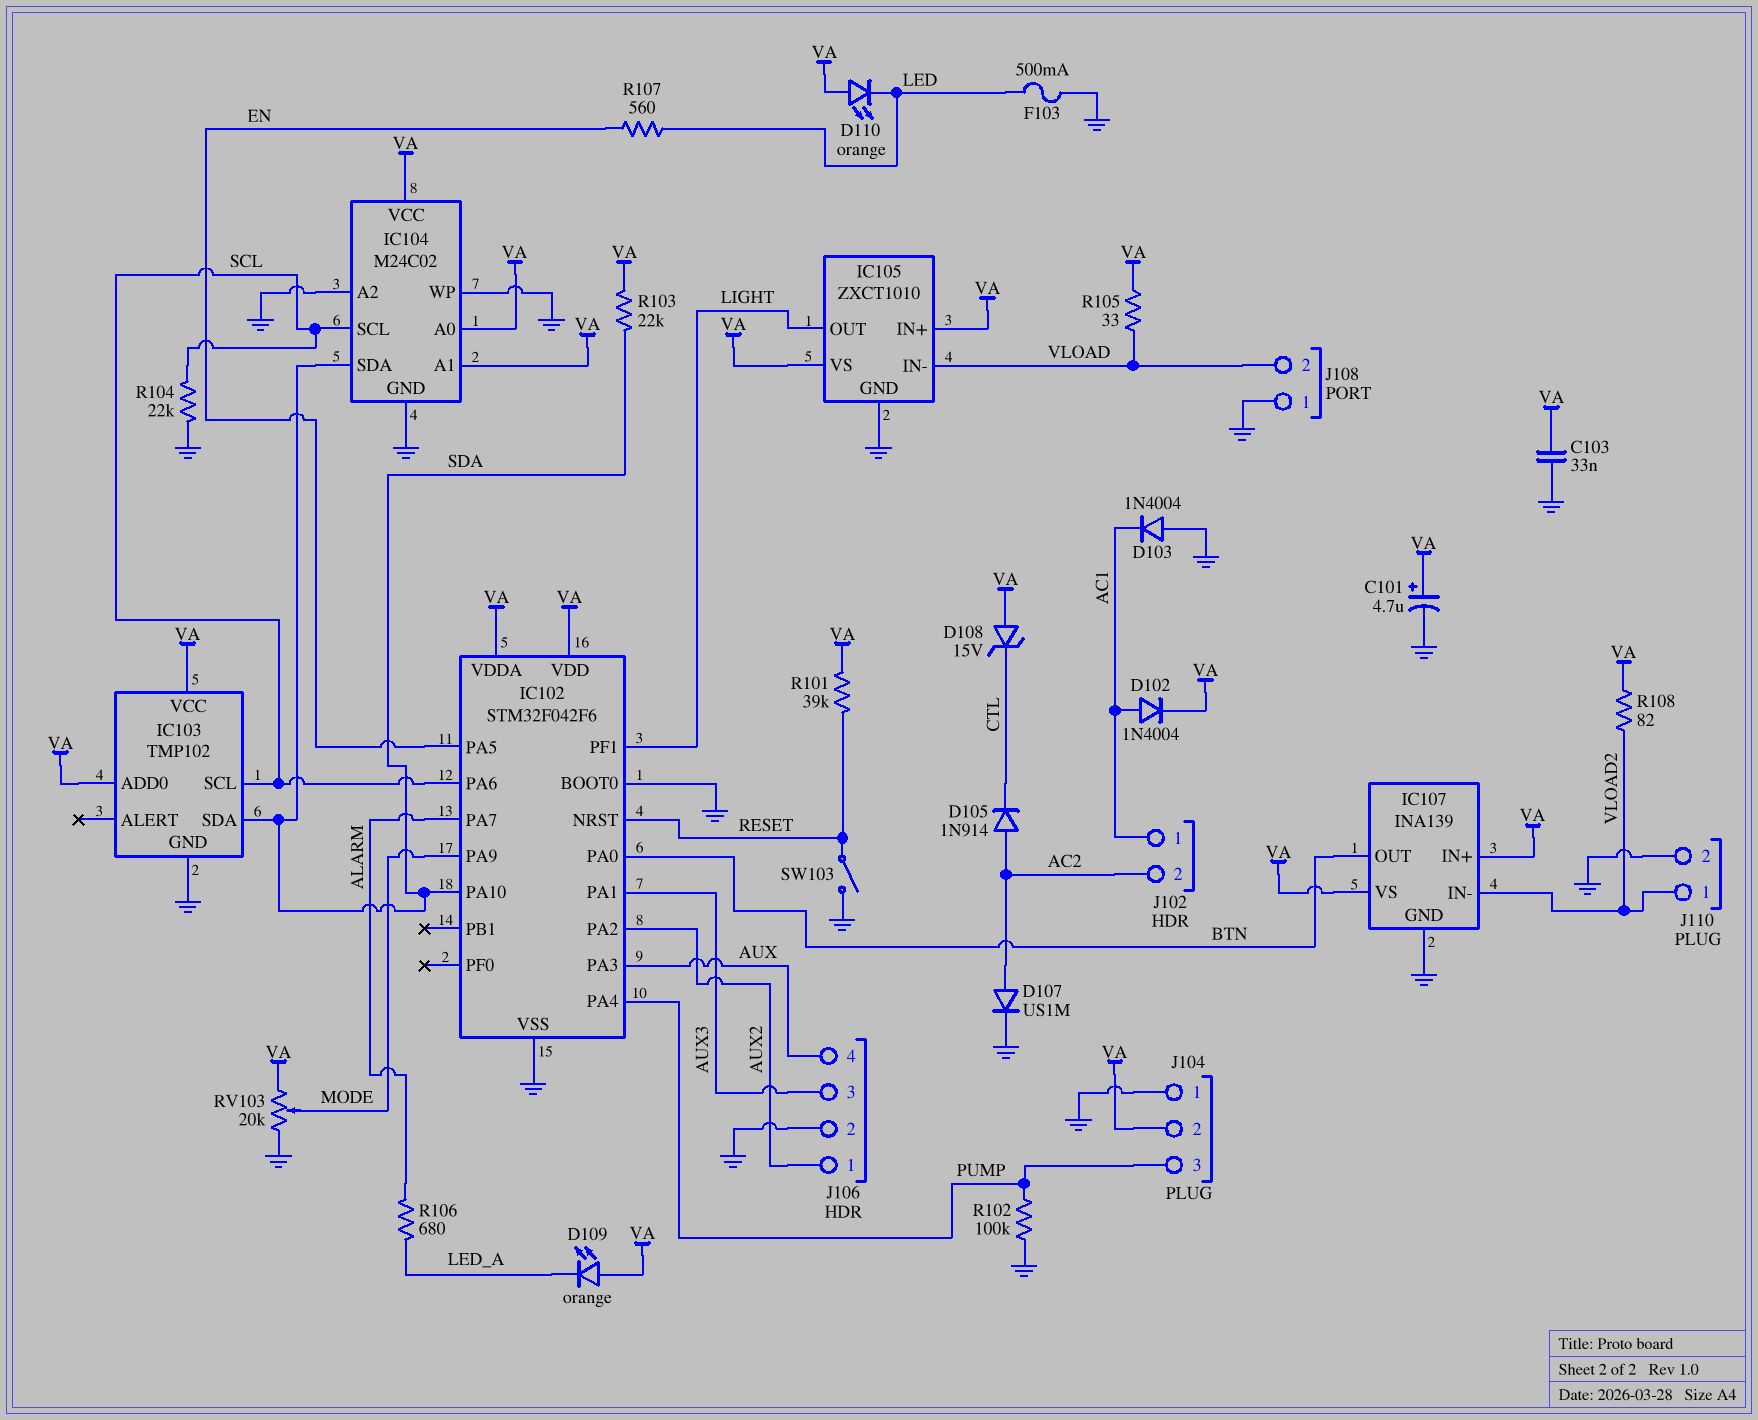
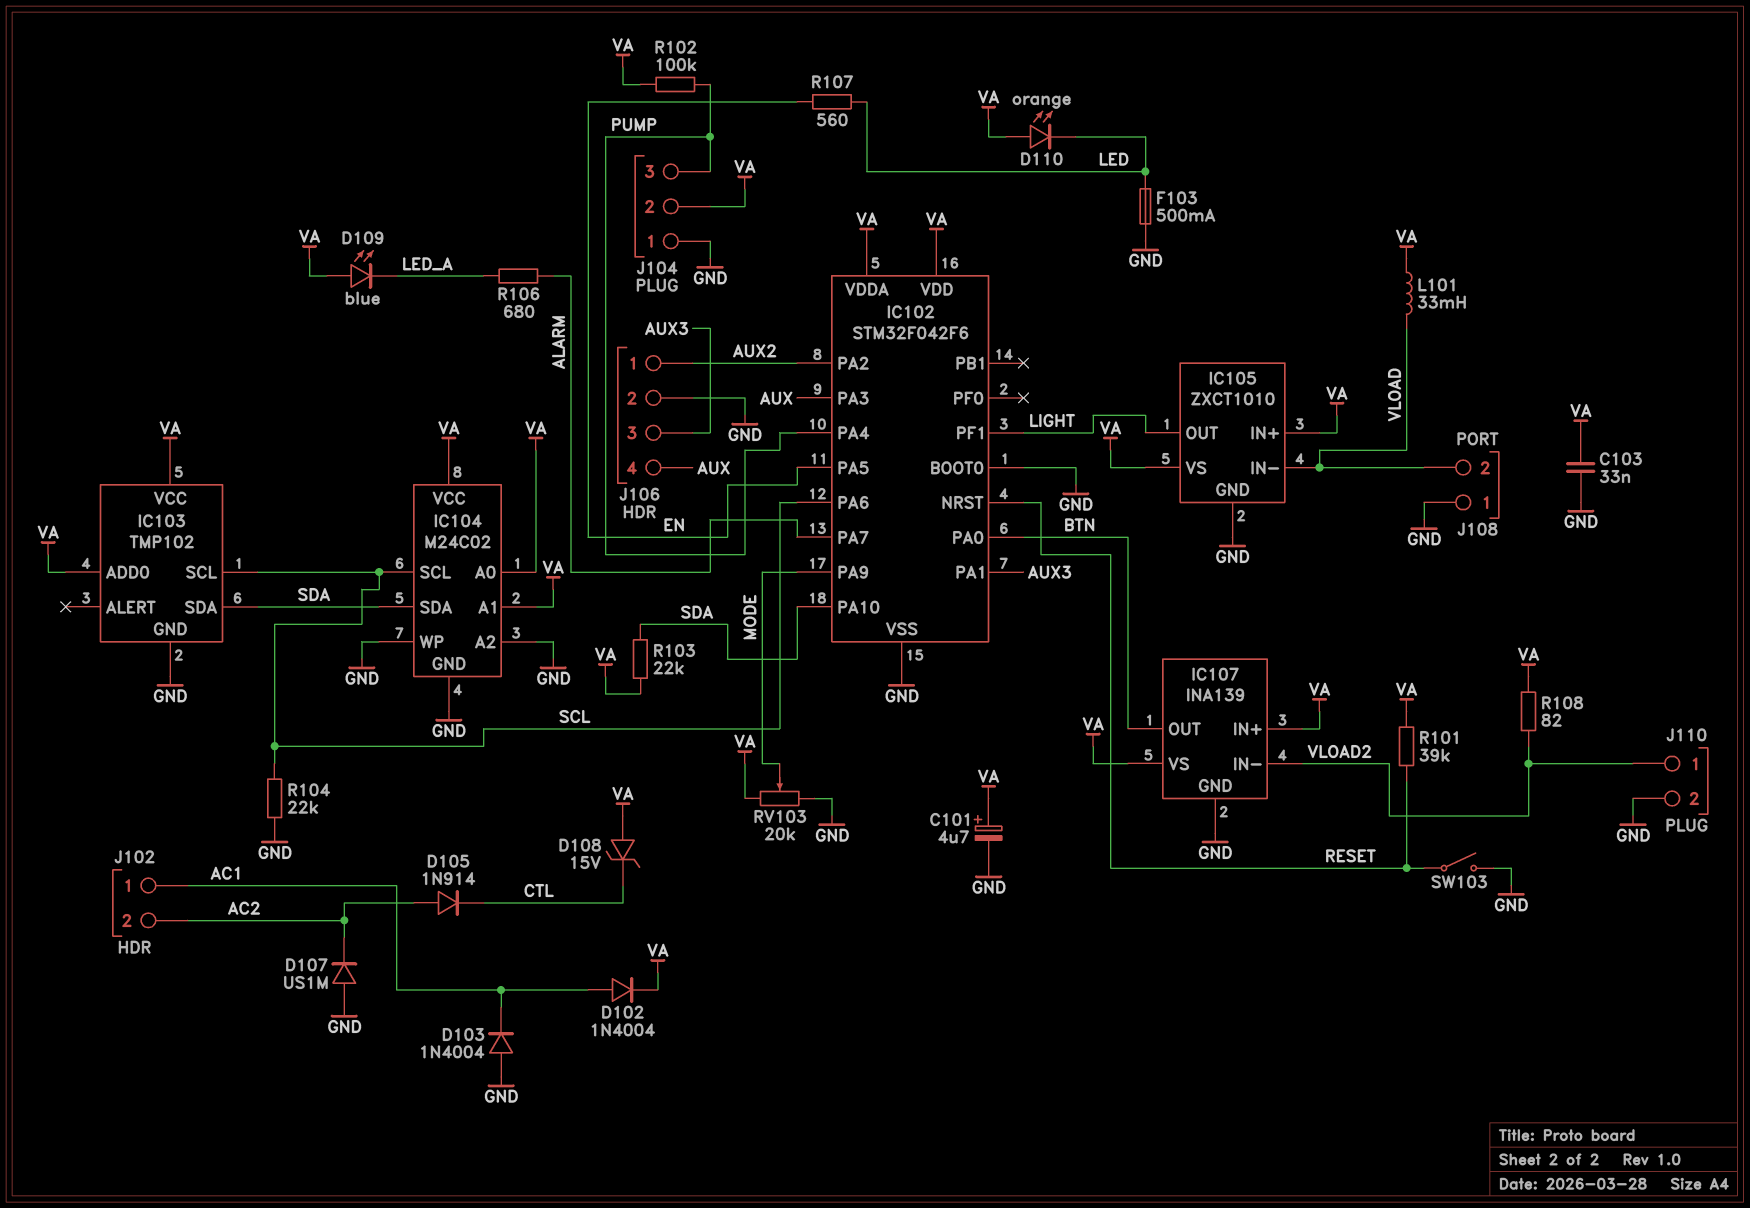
D107: diode US1M (A AC2, K GND) -> diode US1M (A GND, K AC2)
D109: LED orange (A VA, K LED_A) -> LED blue (A VA, K LED_A)
L101: none -> 33mH (VA, VLOAD)
R102: 100k (GND, PUMP) -> 100k (PUMP, VA)
R105: 33 (VA, VLOAD) -> none

